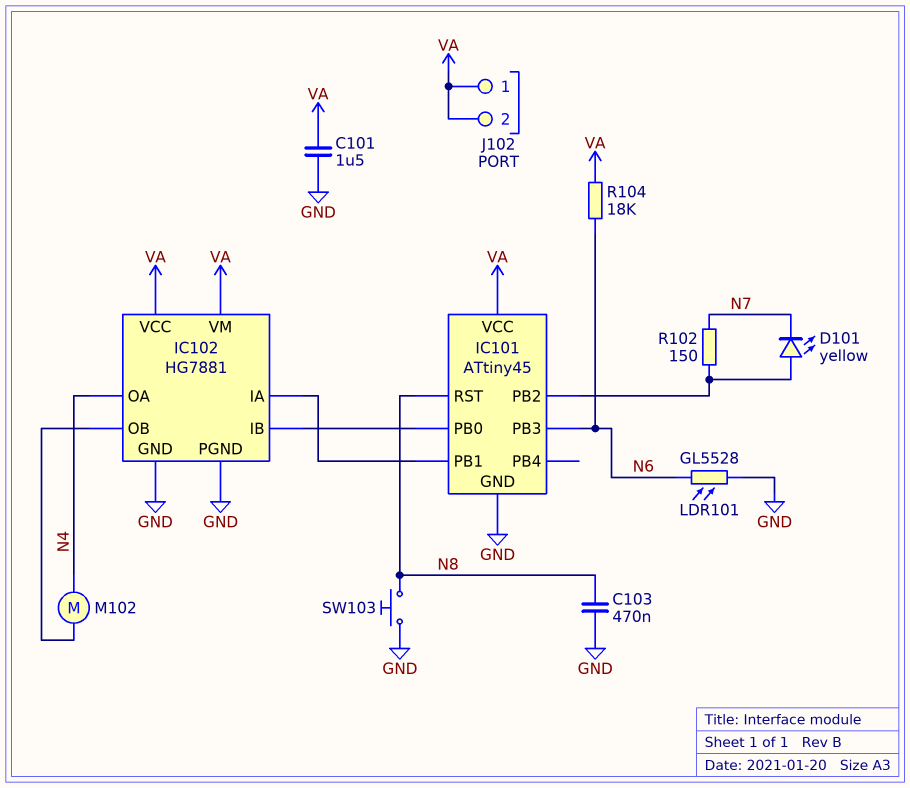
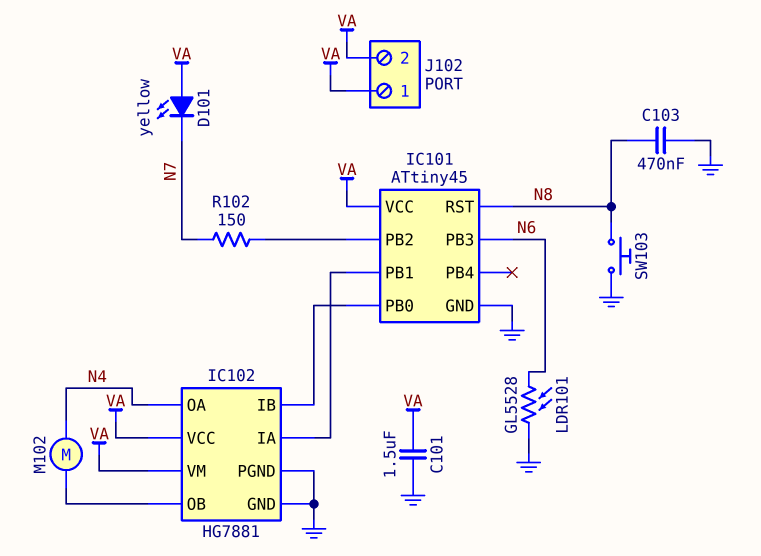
D101: LED yellow (A IC101/PB2, K N7) -> LED yellow (A VA, K N7)
R104: 18k (N6, VA) -> none

